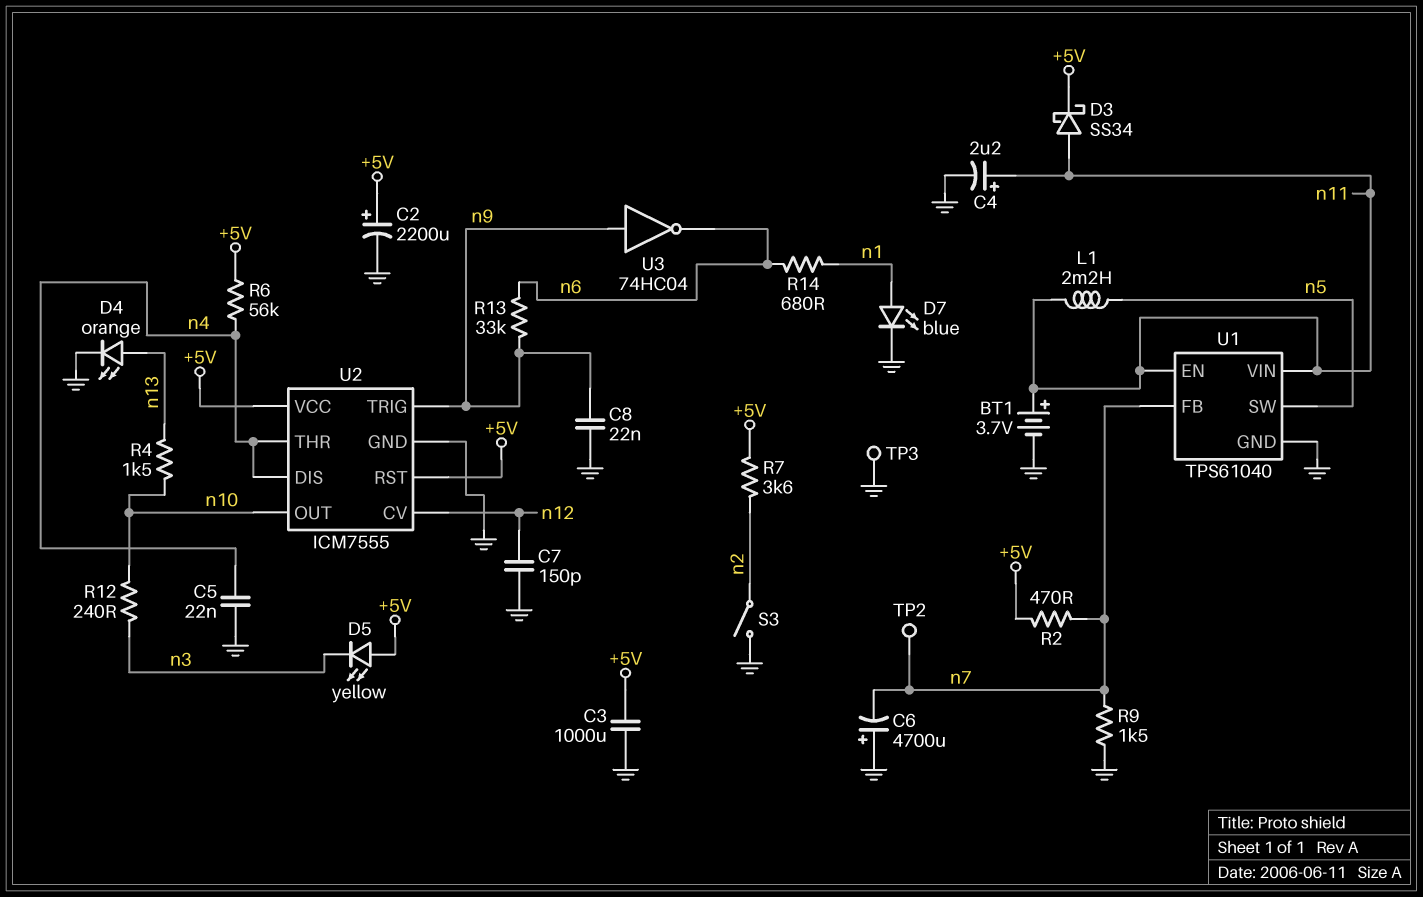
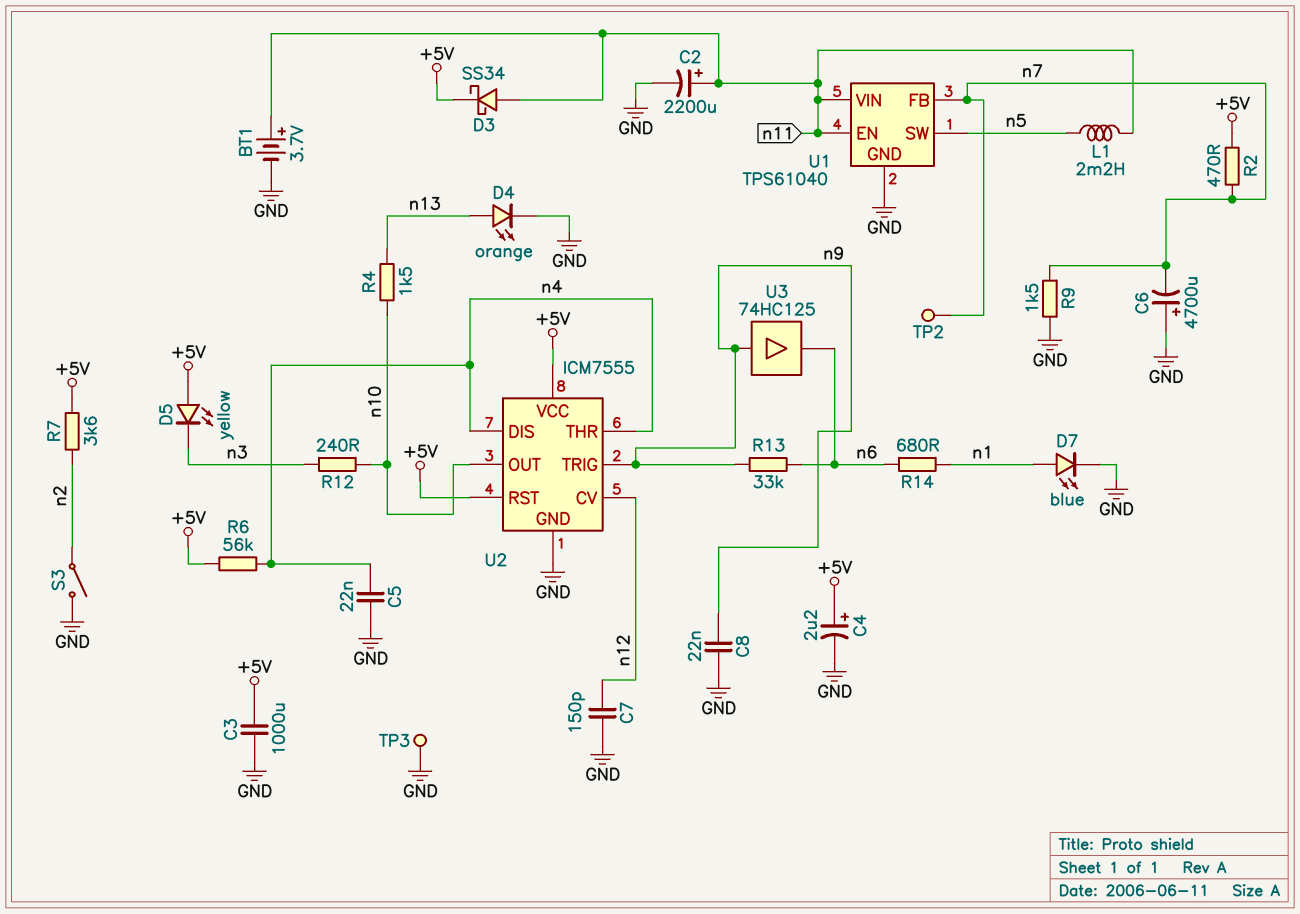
C2: 2200uF (plus +5V, minus GND) -> 2200uF (plus n11, minus GND)
C4: 2.2uF (plus n11, minus GND) -> 2.2uF (plus +5V, minus GND)
U3: NOT 74HC04 (in n9, out n6) -> buffer 74HC125 (in n9, out n6)

